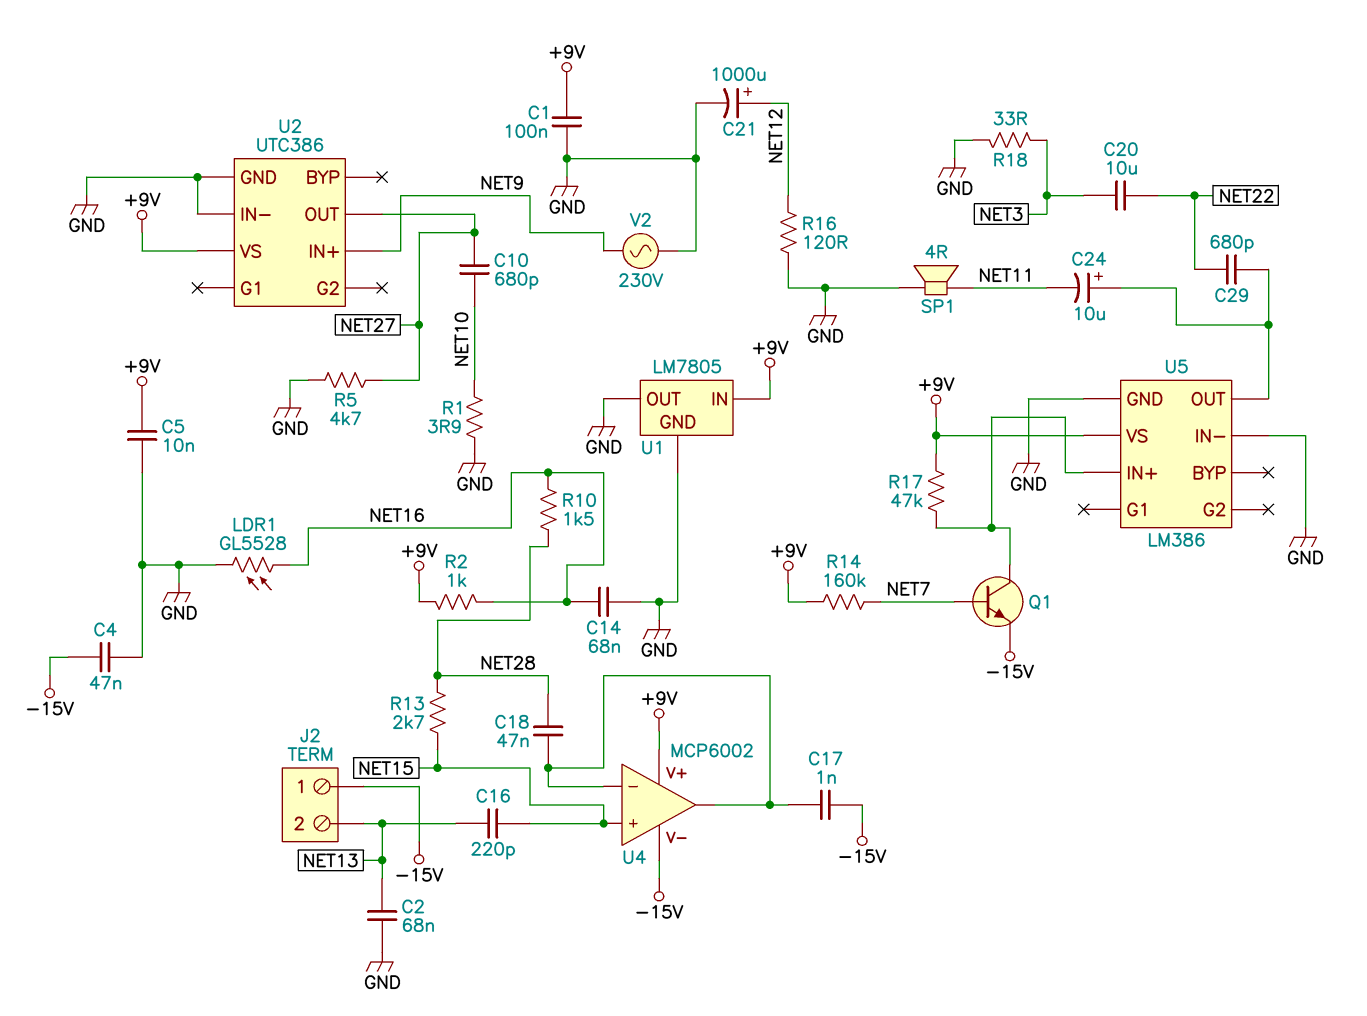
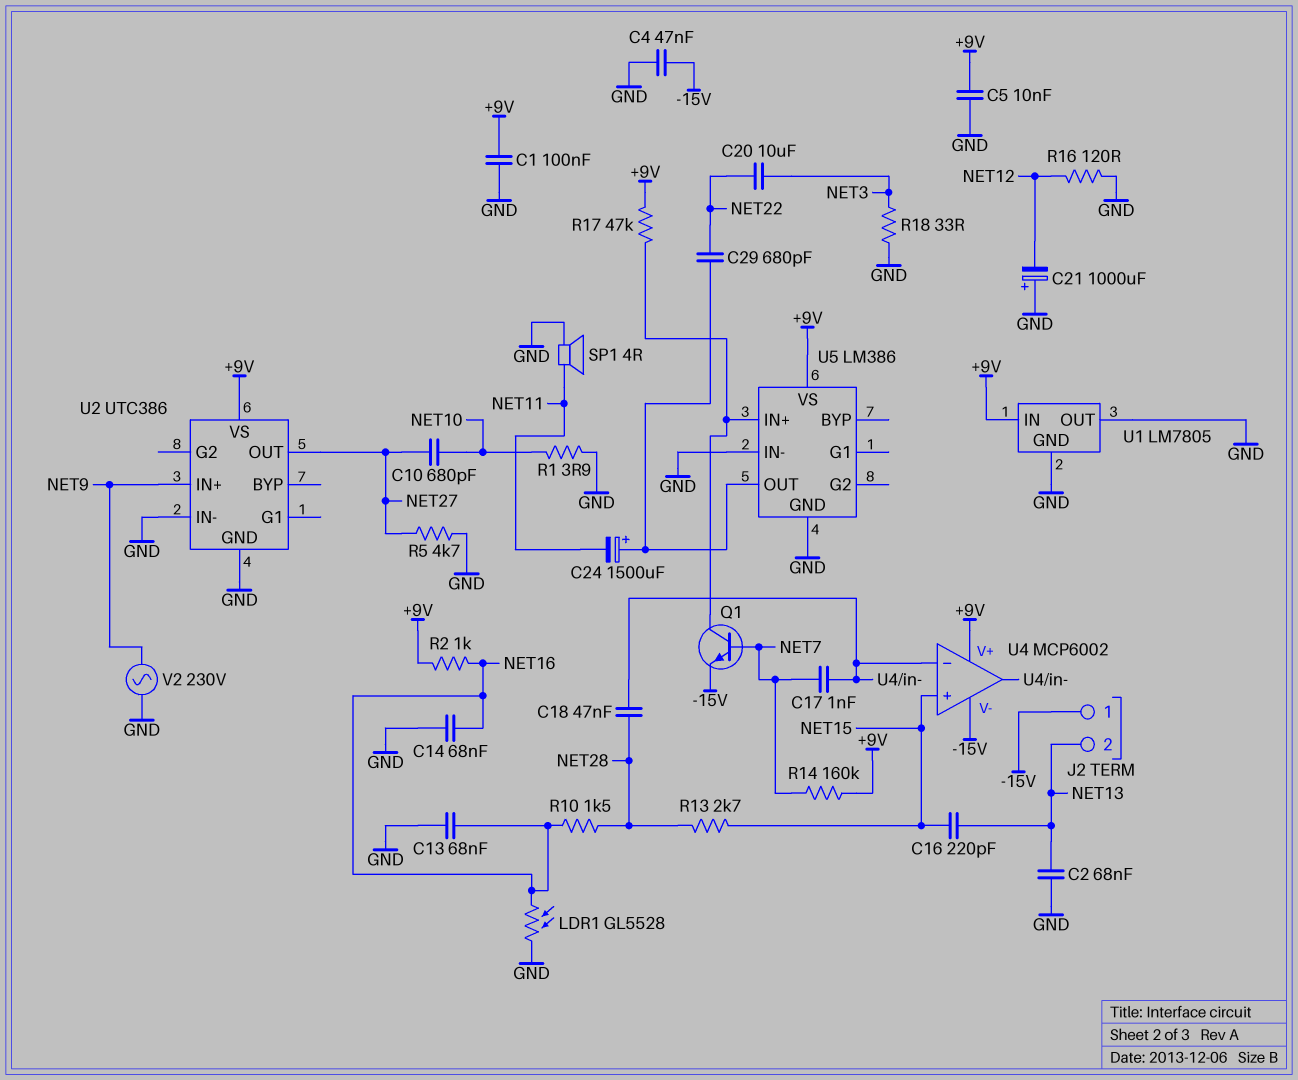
C13: none -> 68nF (GND, NET16)
C17: 1nF (-15V, U4/in-) -> 1nF (NET7, U4/in-)
C21: 1000uF (plus NET12, minus GND) -> 1000uF (plus GND, minus NET12)
C24: 10uF (plus U5/OUT, minus NET11) -> 1500uF (plus U5/OUT, minus NET11)

